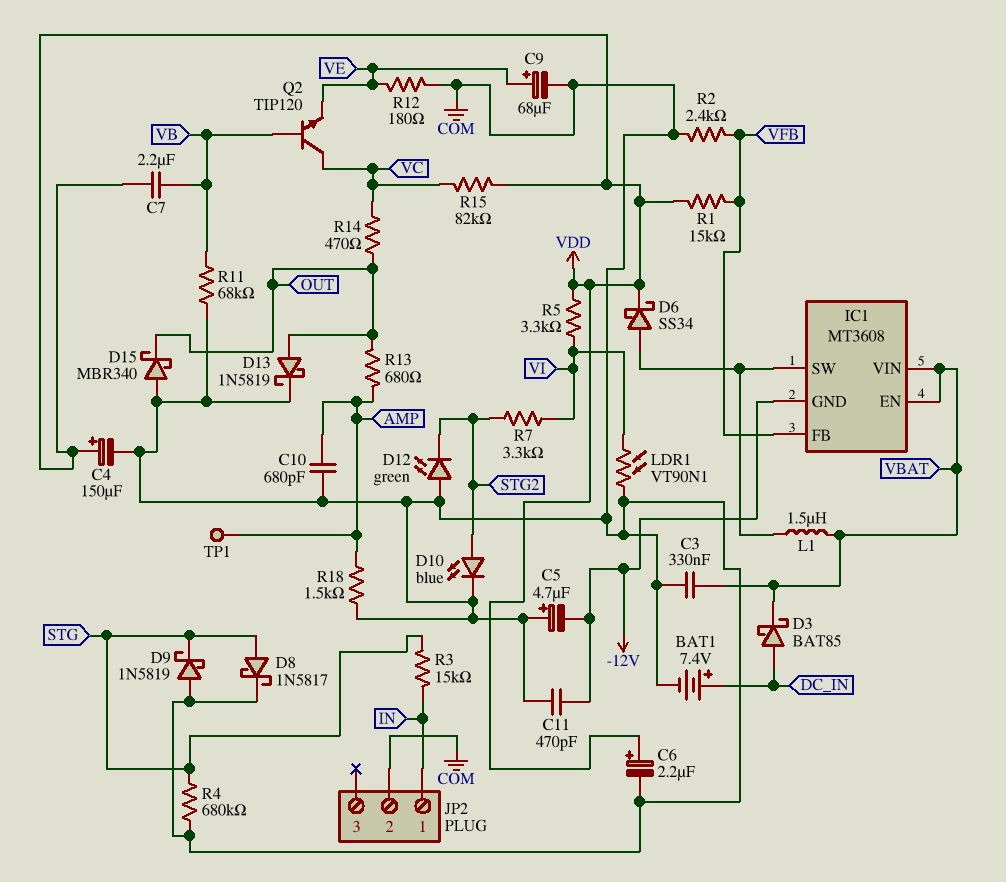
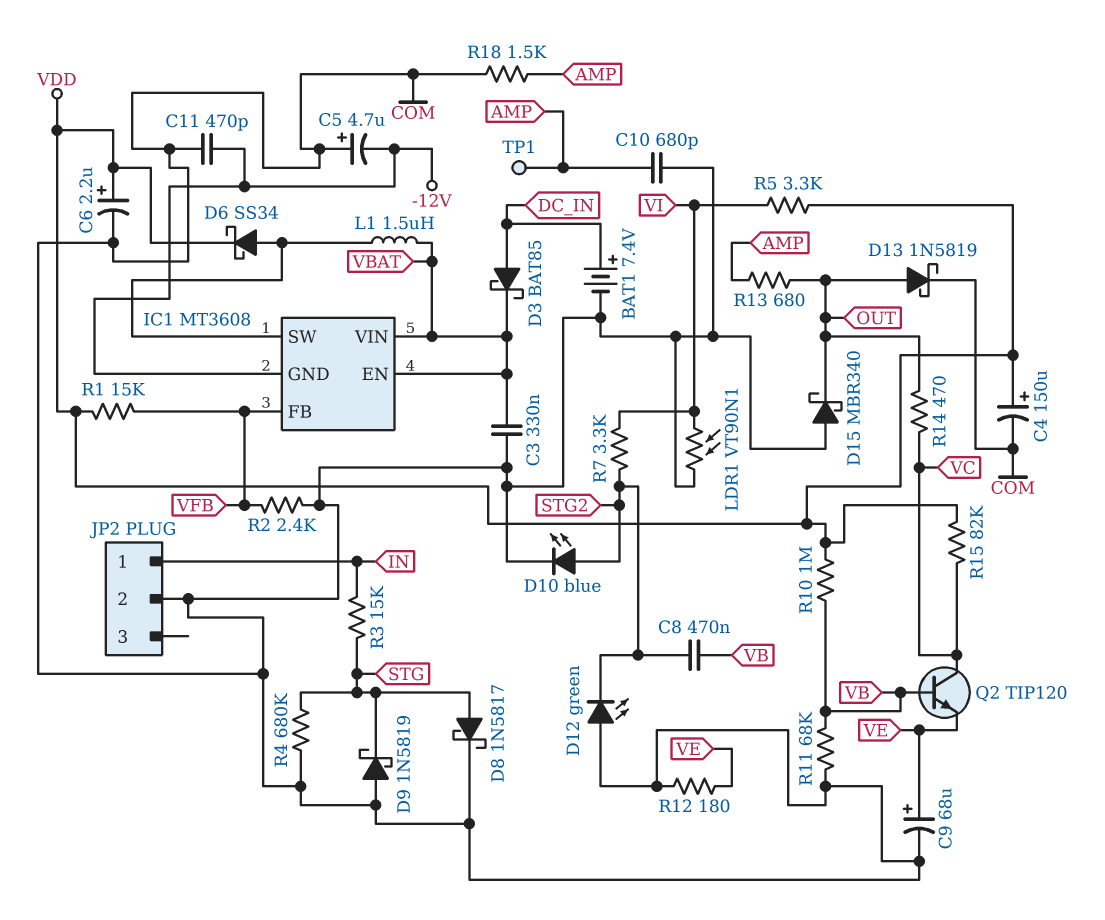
C7: 2.2uF (VB, VDD) -> none
C8: none -> 470nF (STG2, VB)
R10: none -> 1M (VB, VDD)

